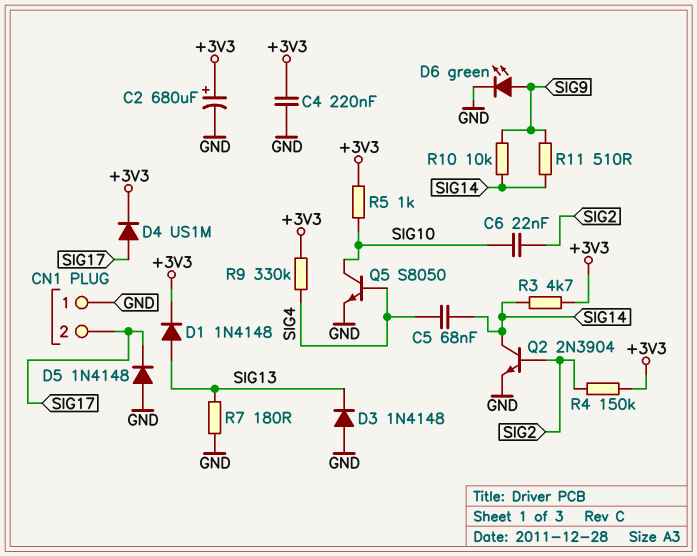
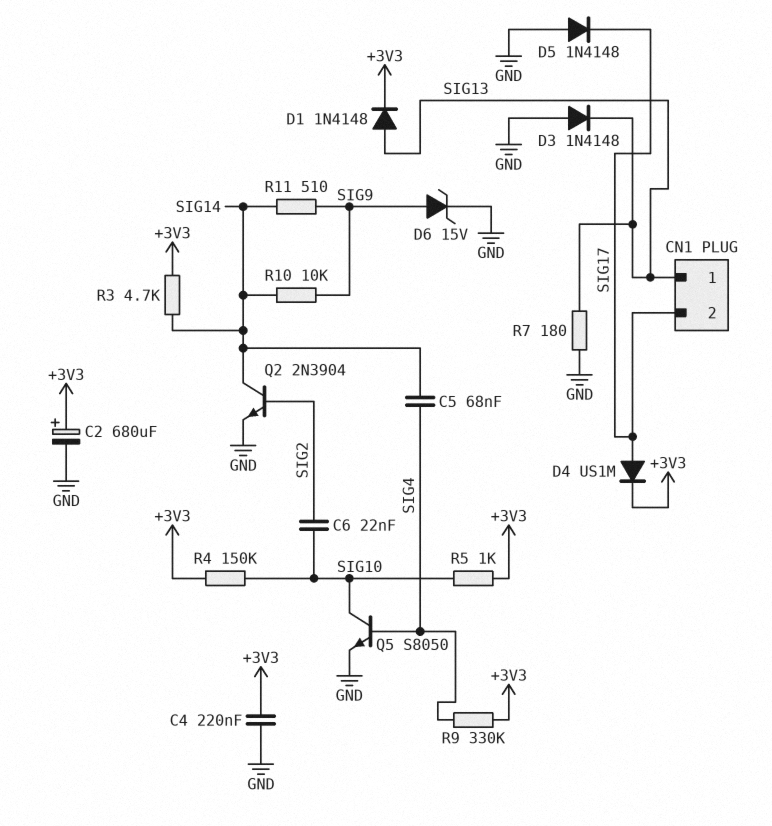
CN1 pin 1: GND -> SIG13
D6: LED green (A SIG9, K GND) -> zener 15V (A SIG9, K GND)
R4: 150k (+3V3, SIG2) -> 150k (+3V3, SIG10)

